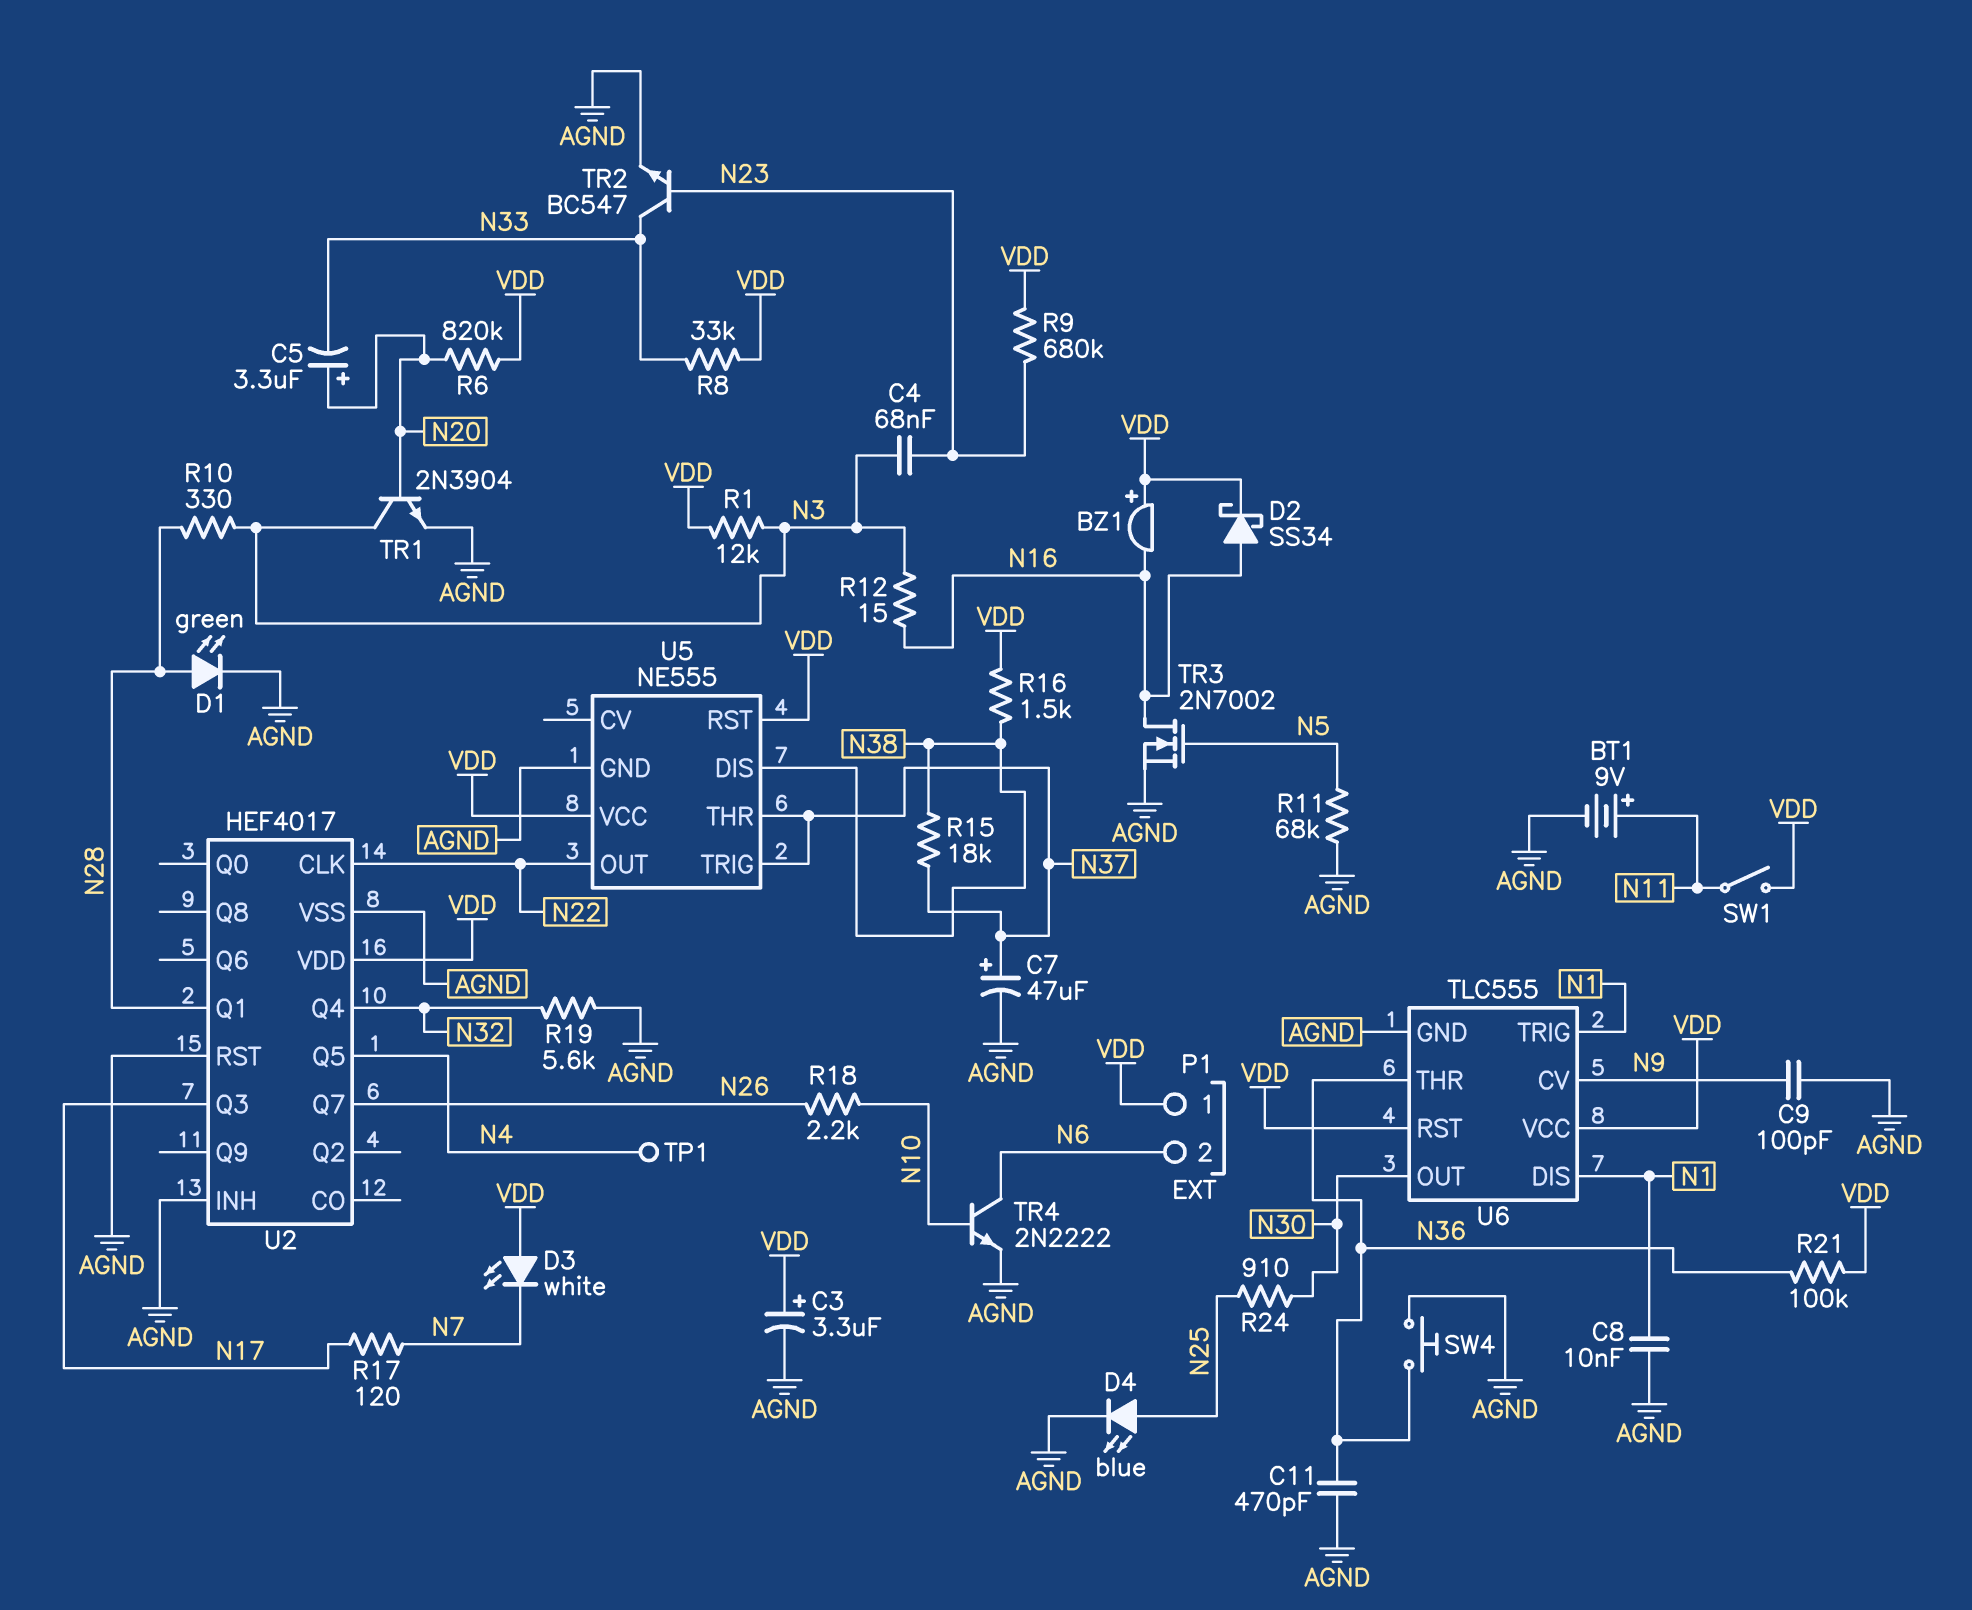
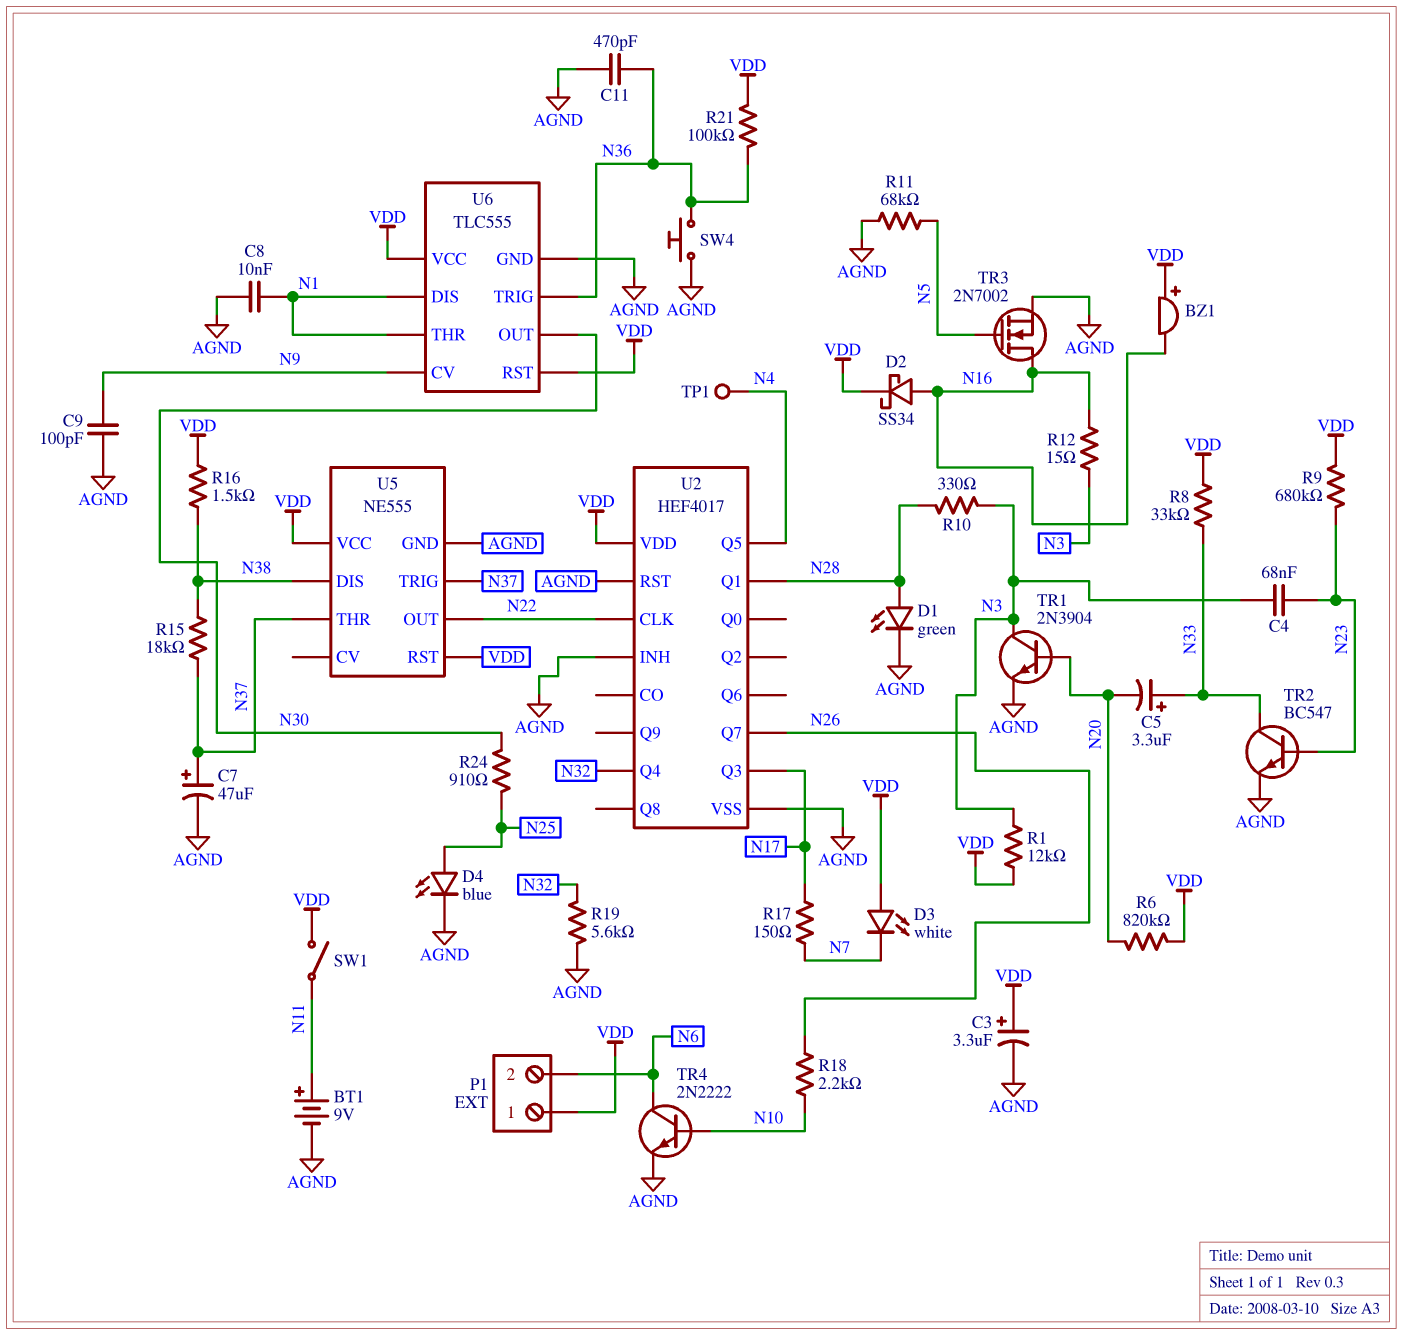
C5: 3.3uF (plus N20, minus N33) -> 3.3uF (plus N33, minus N20)
R17: 120 (N7, N17) -> 150 (N7, N17)
U6 pin THR: N36 -> N1
U6 pin TRIG: N1 -> N36

